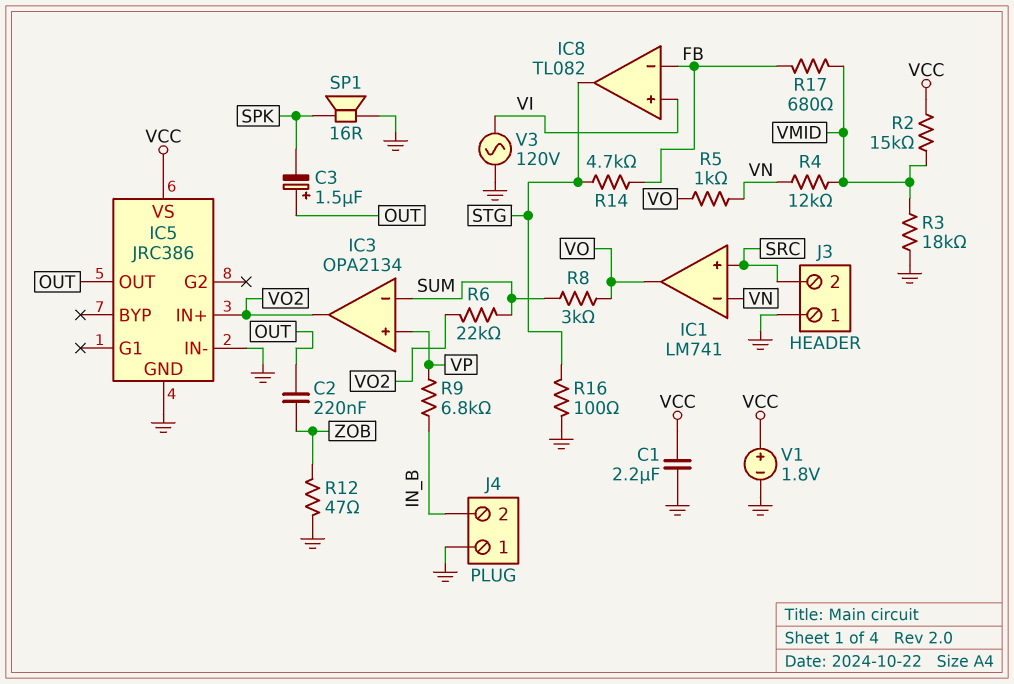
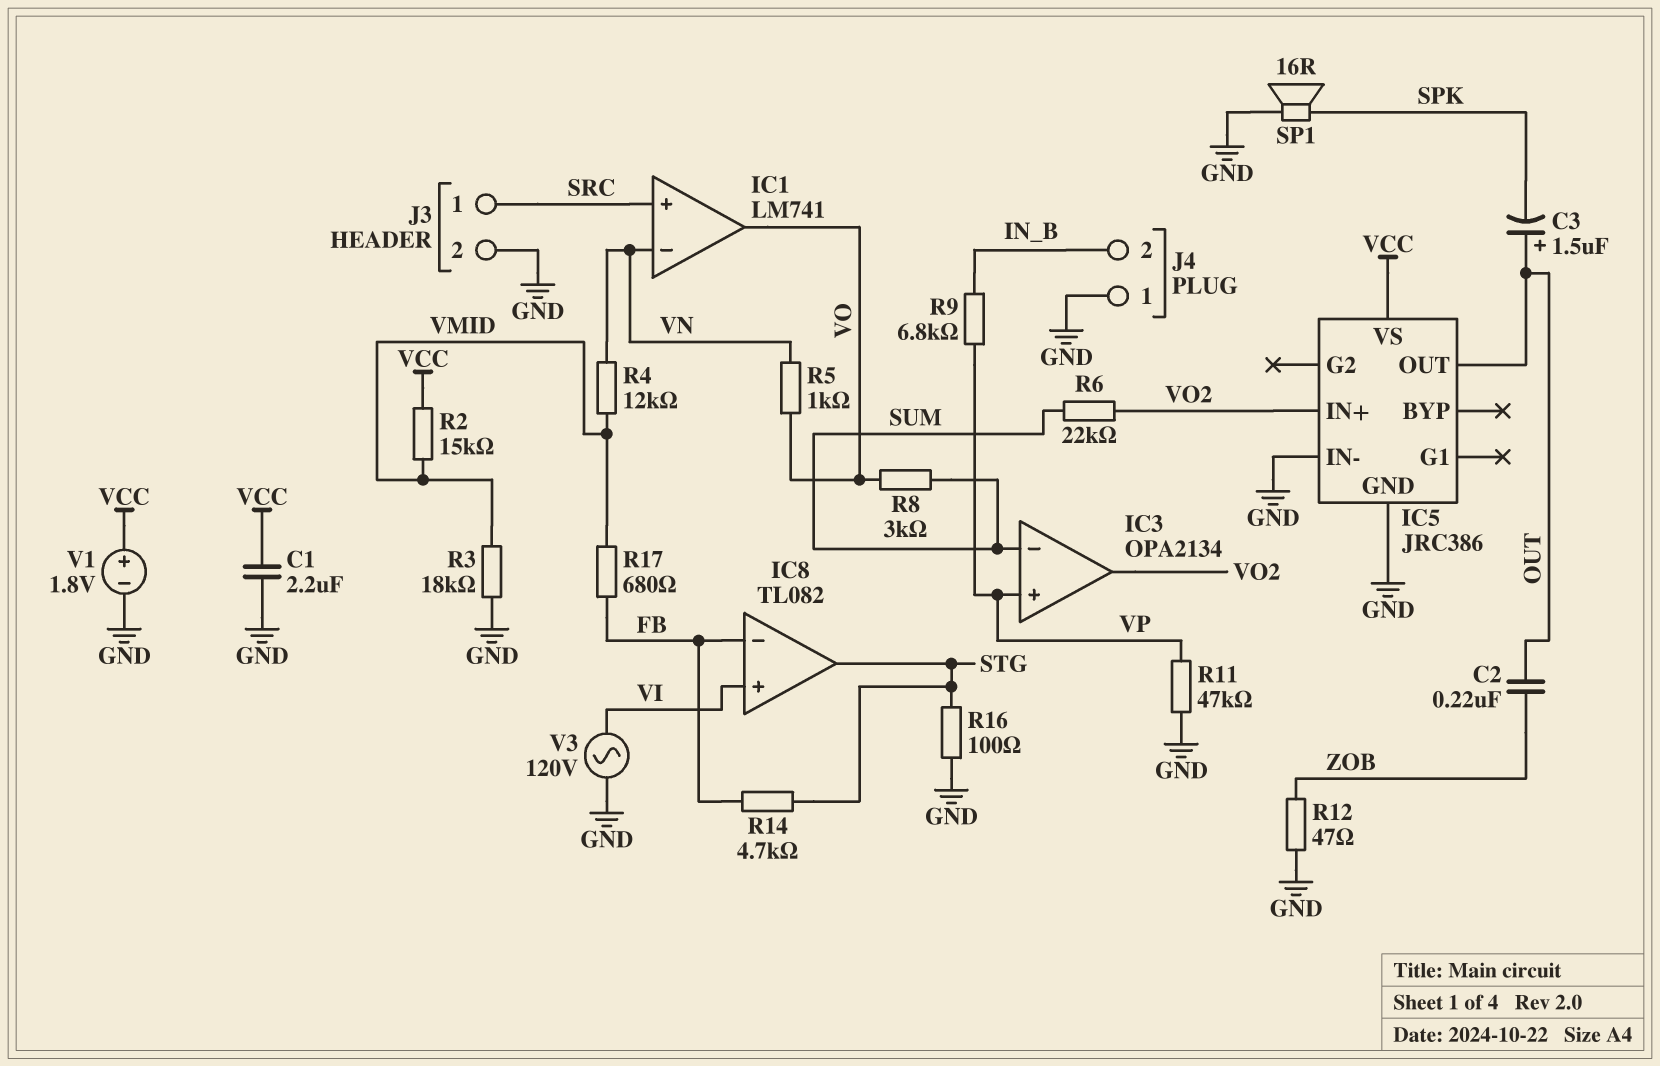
J3 pin 1: GND -> SRC
J3 pin 2: SRC -> GND
R11: none -> 47k (GND, VP)

